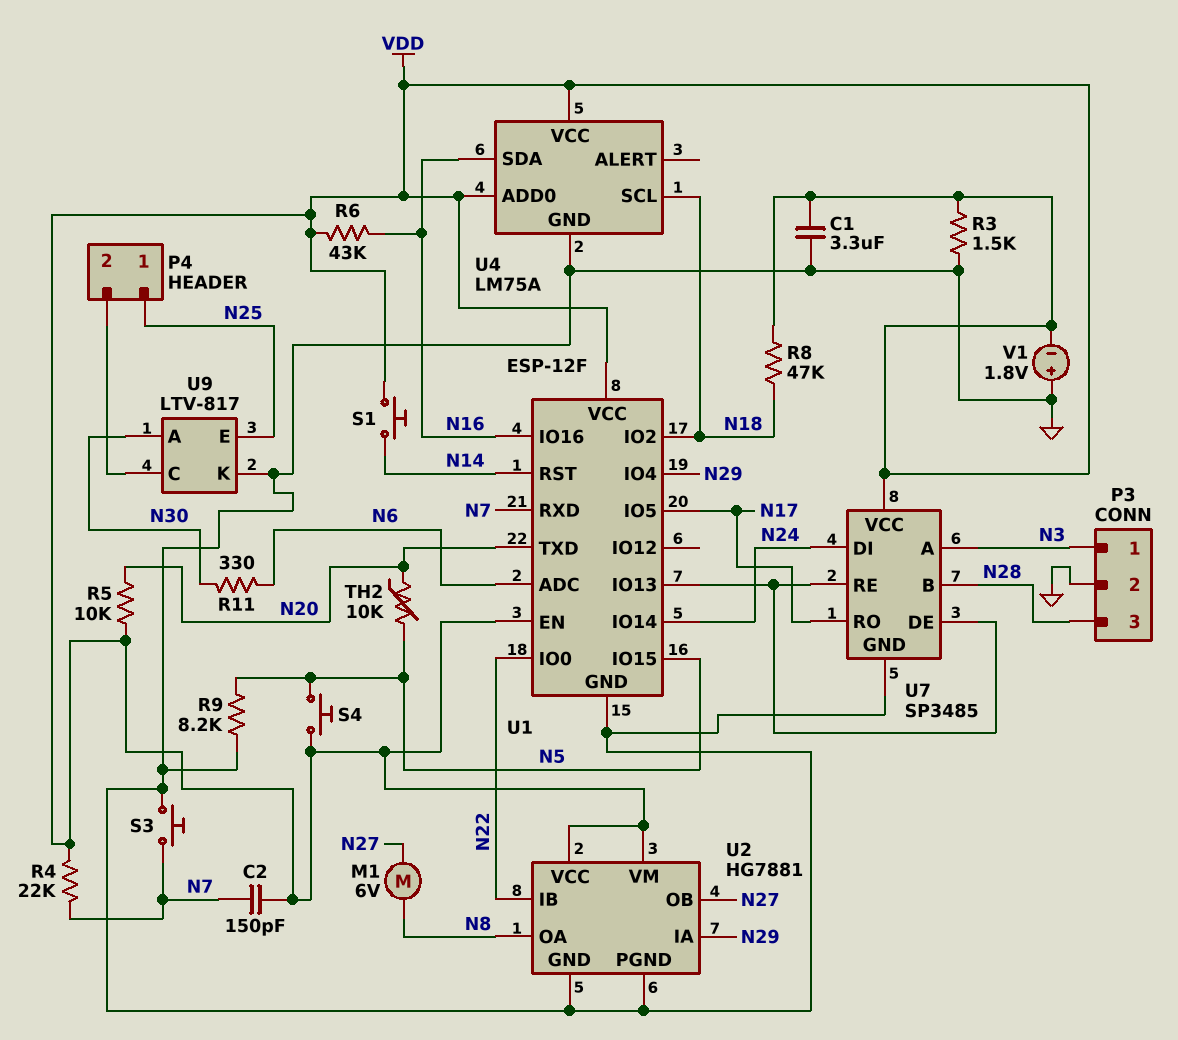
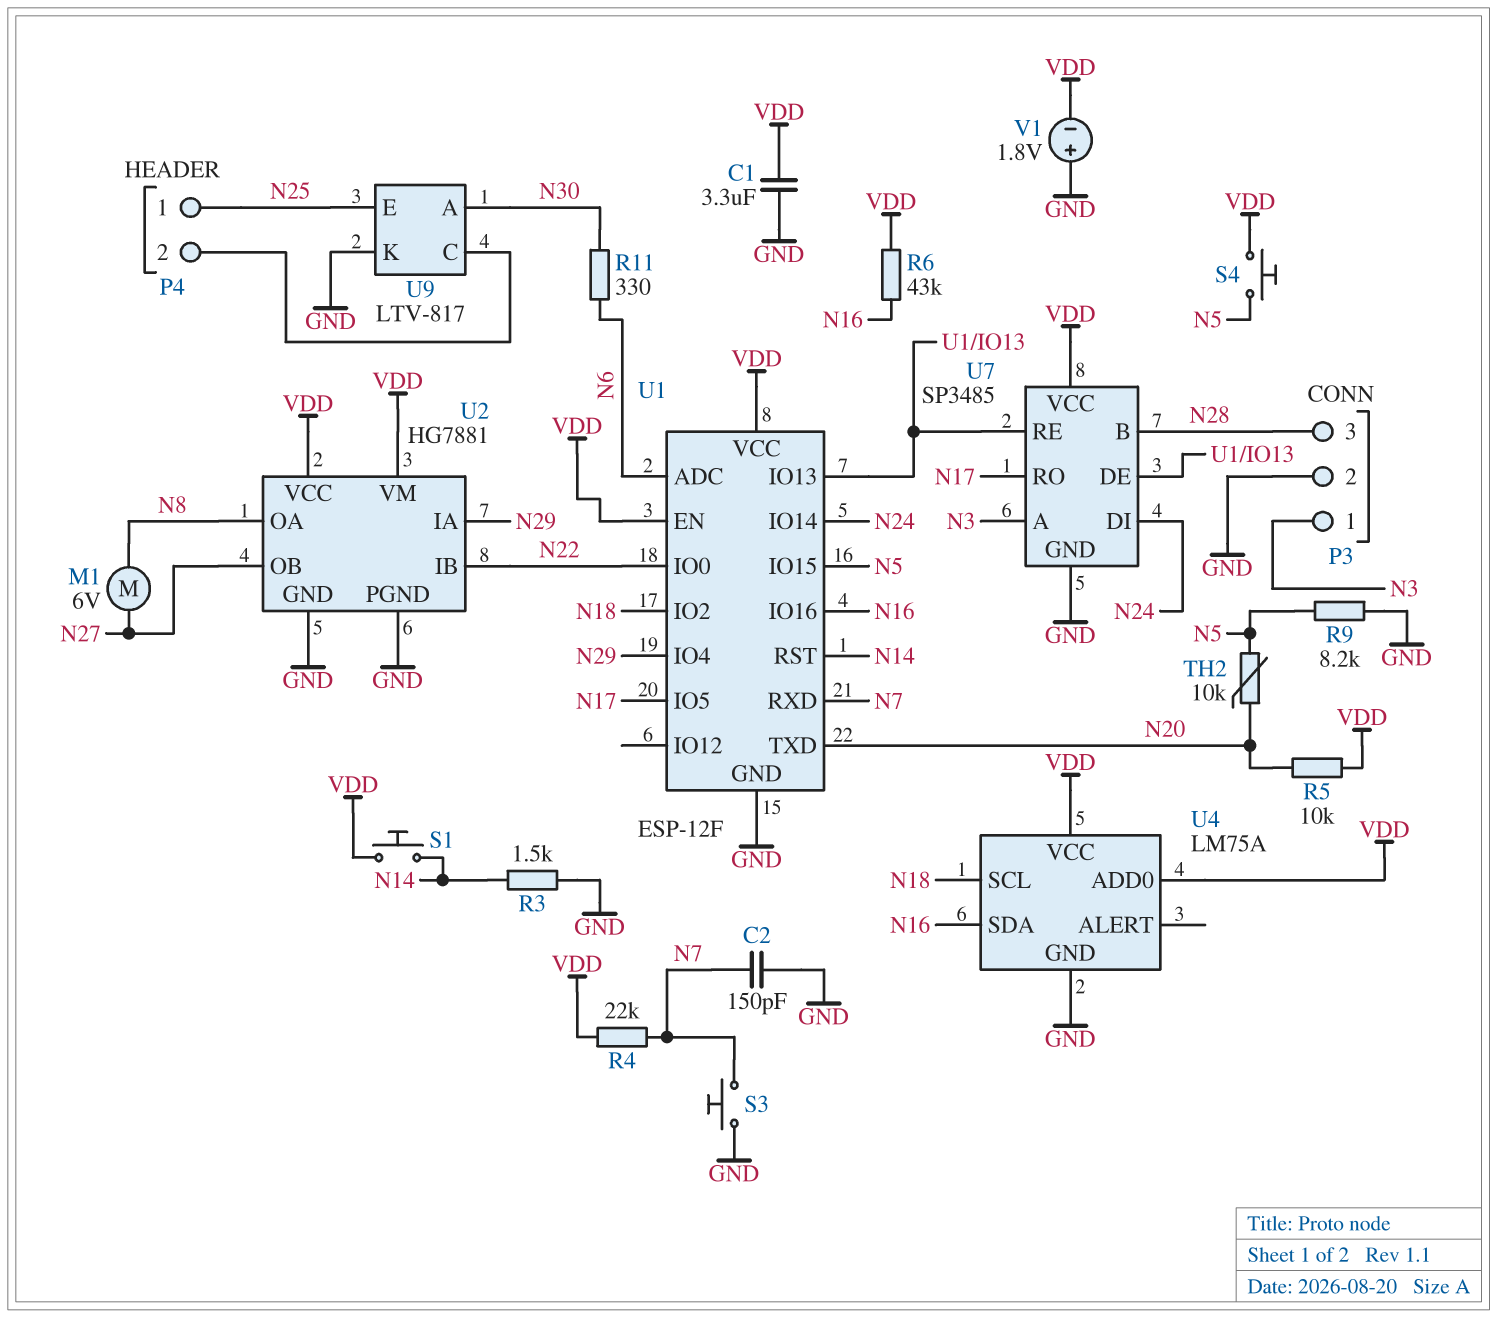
C2: 150pF (N7, VDD) -> 150pF (GND, N7)
R3: 1.5k (GND, VDD) -> 1.5k (GND, N14)
R8: 47k (N18, VDD) -> none

